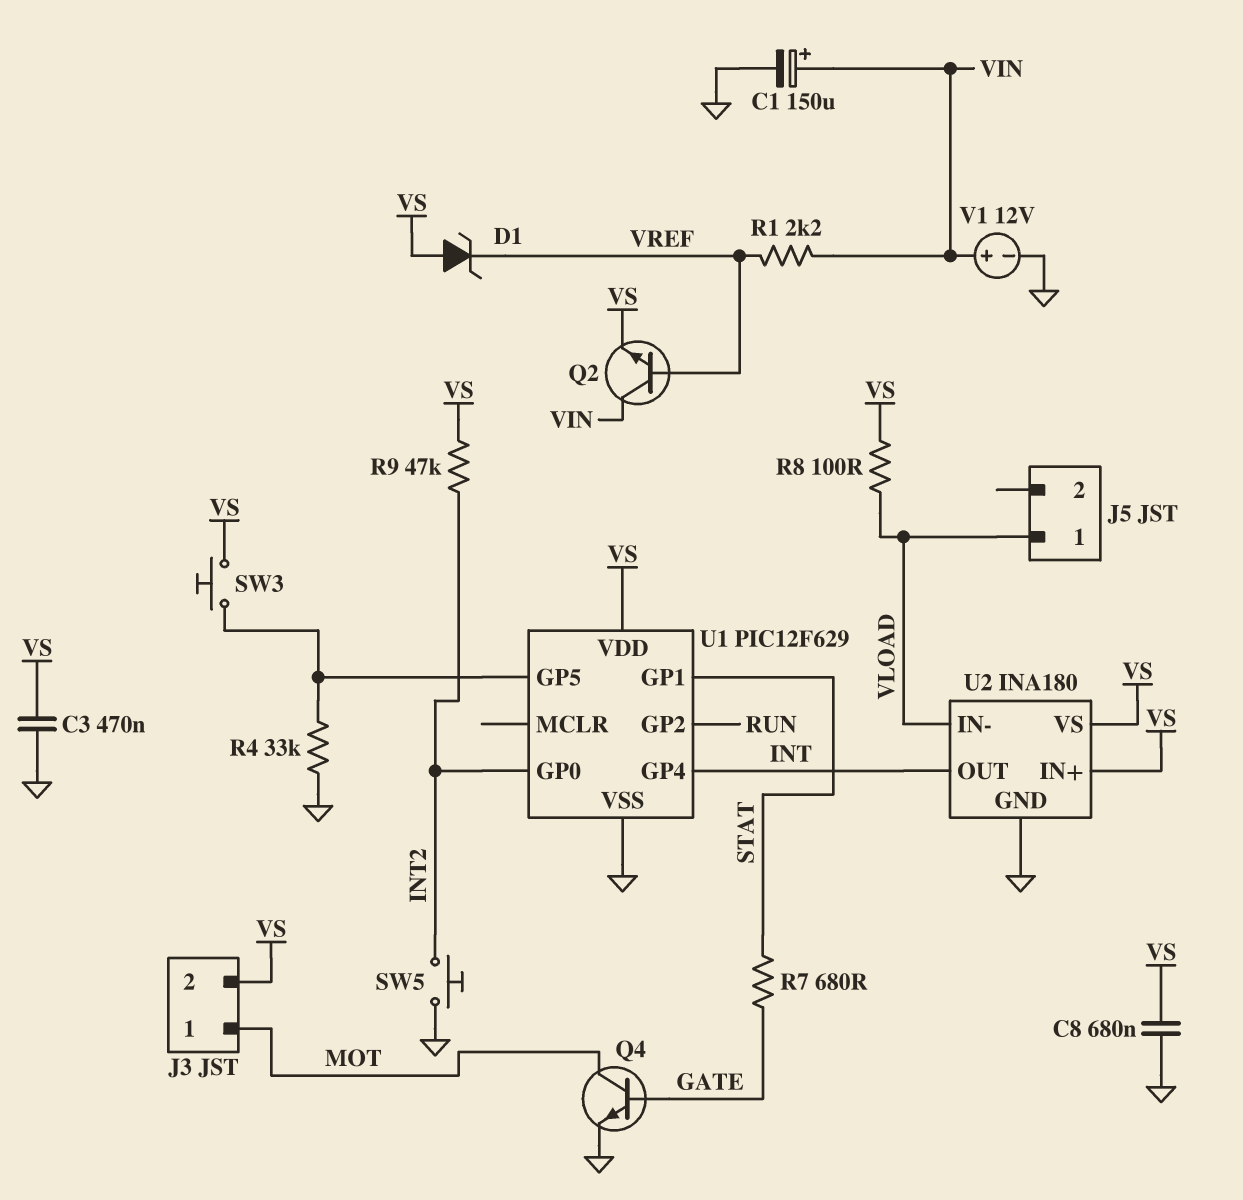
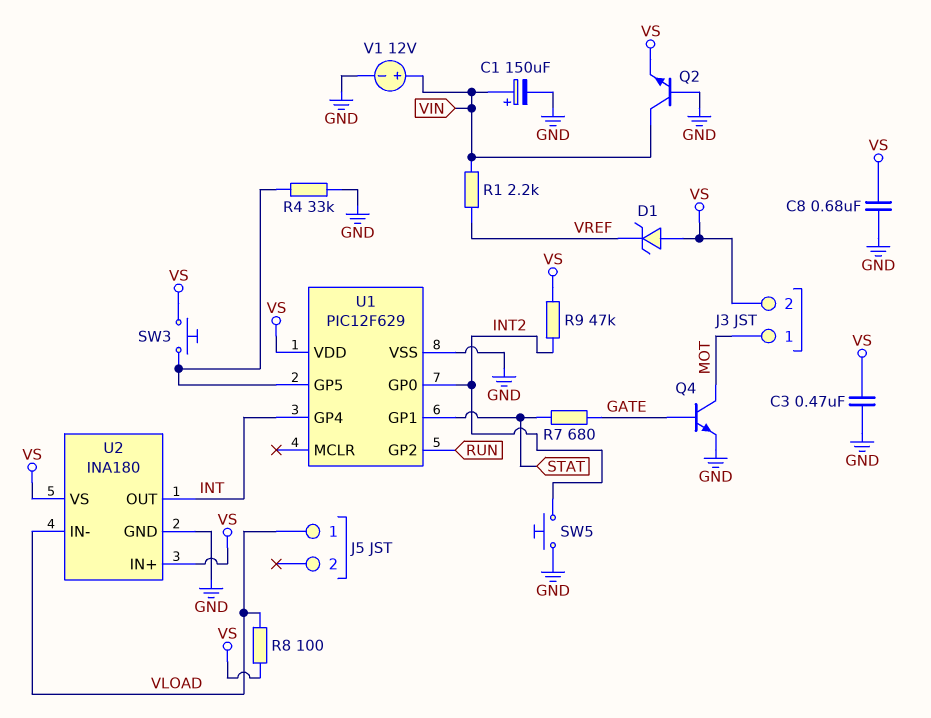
Q2: NPN (B VREF, C VIN, E VS) -> NPN (B GND, C VIN, E VS)

